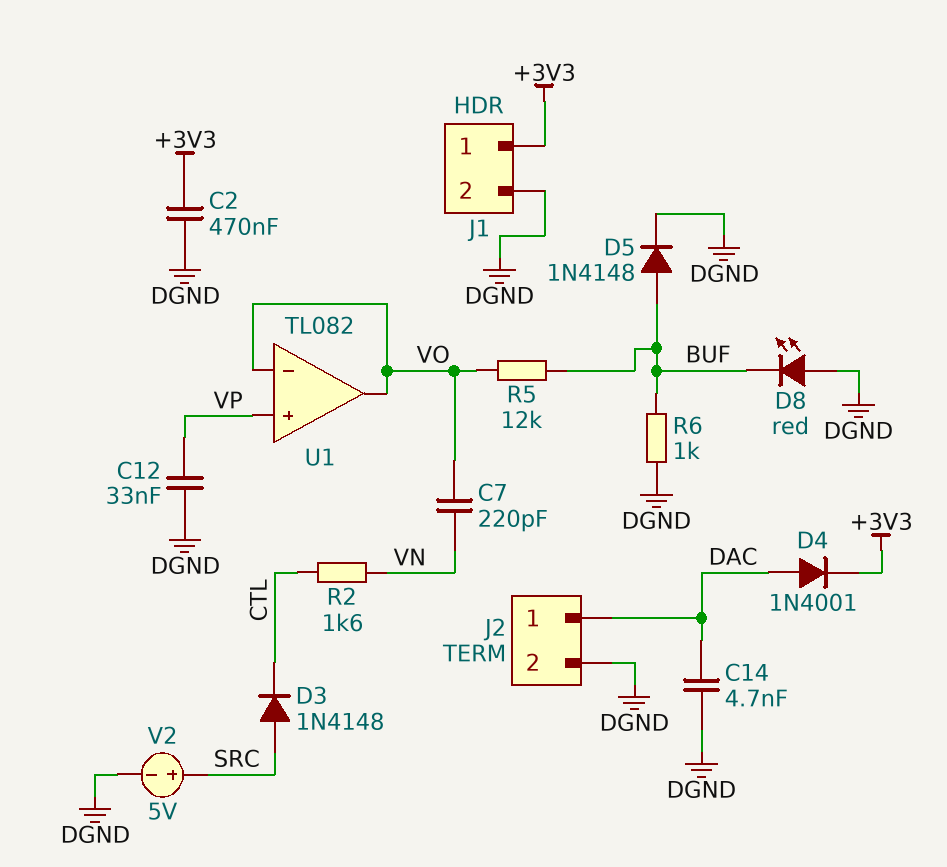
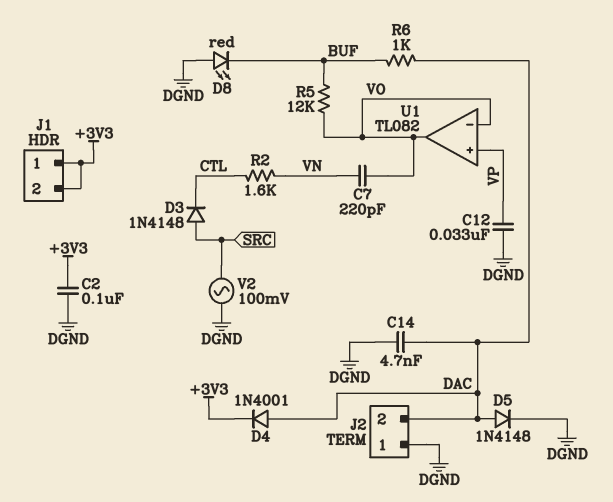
C2: 470nF (+3V3, DGND) -> 100nF (+3V3, DGND)
D5: diode 1N4148 (A BUF, K DGND) -> diode 1N4148 (A DAC, K DGND)
J1 pin 2: DGND -> +3V3
J2 pin 1: DAC -> DGND
J2 pin 2: DGND -> DAC
R6: 1k (BUF, DGND) -> 1k (BUF, DAC)
V2: 5V (plus SRC, minus DGND) -> AC 100mV (DGND, SRC)

